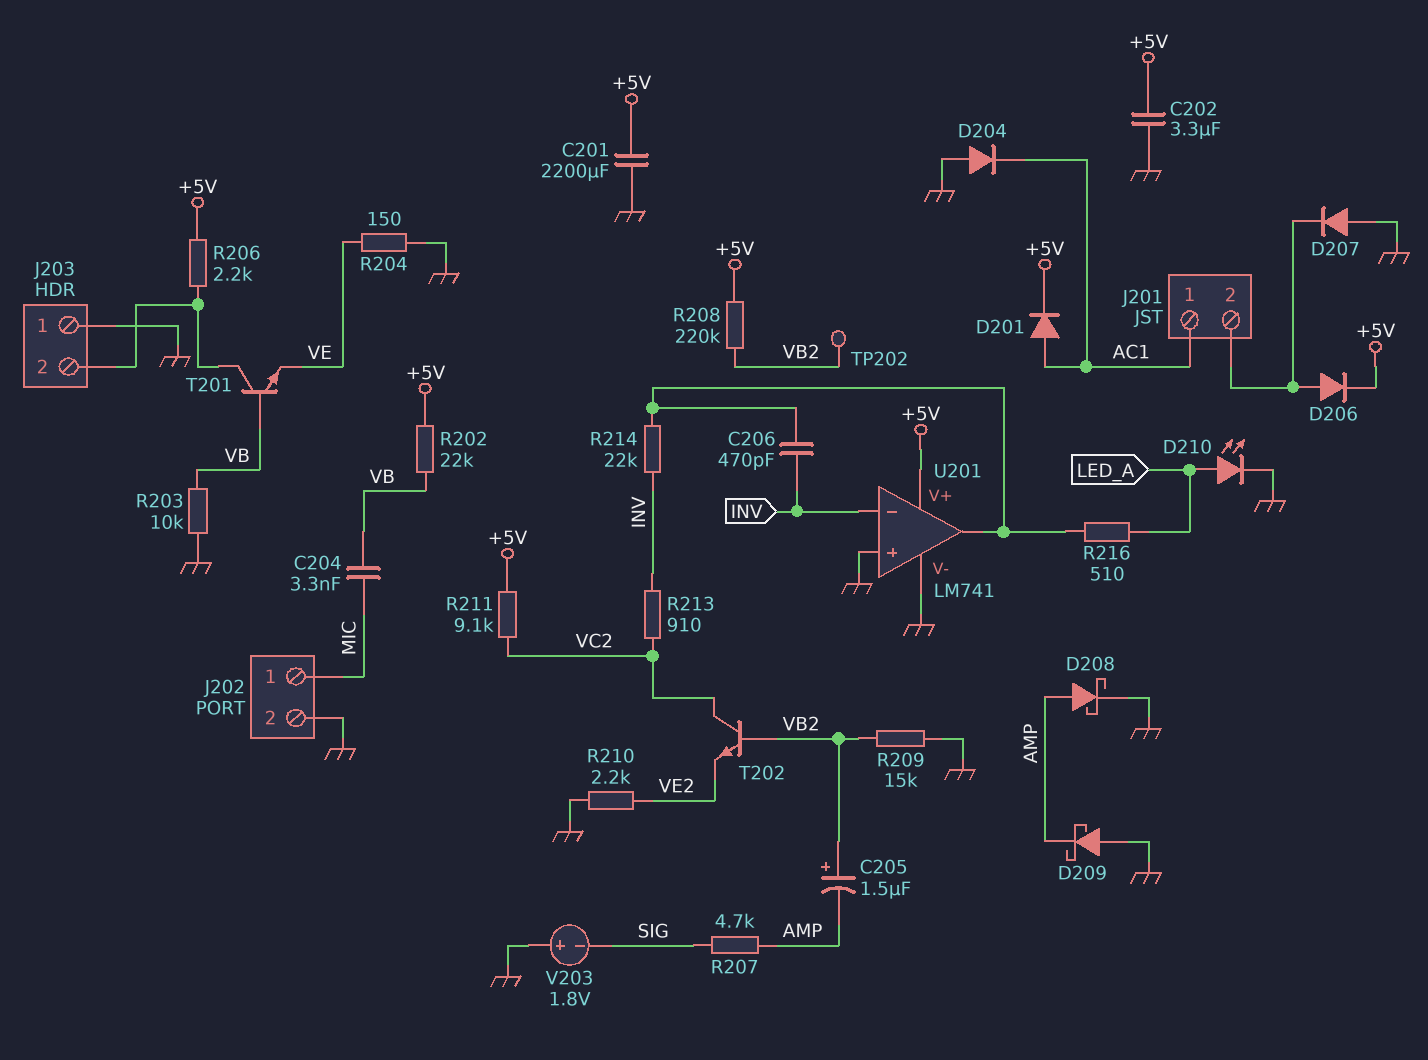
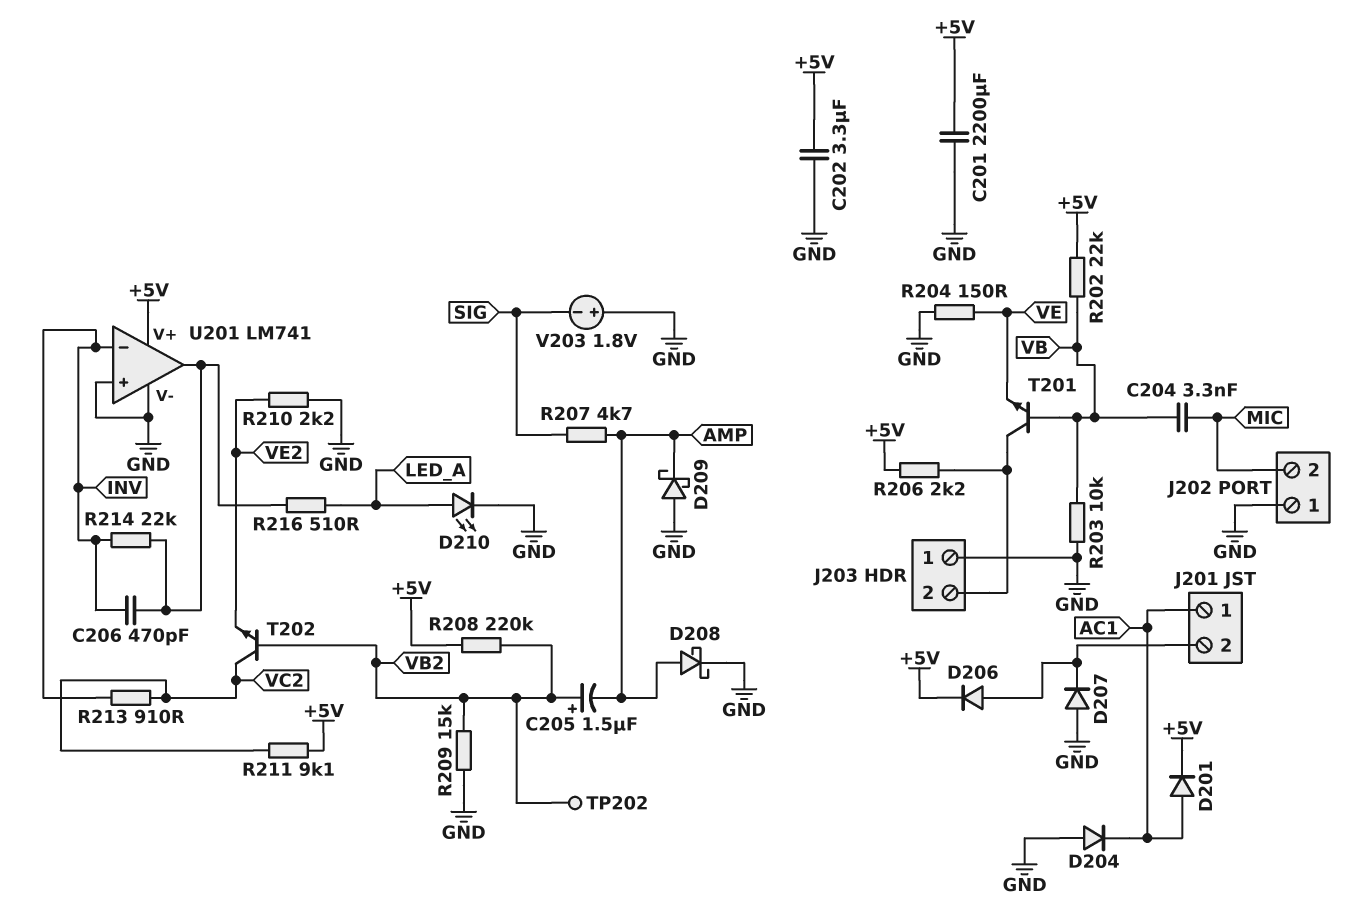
J202 pin 1: MIC -> GND
J202 pin 2: GND -> MIC

